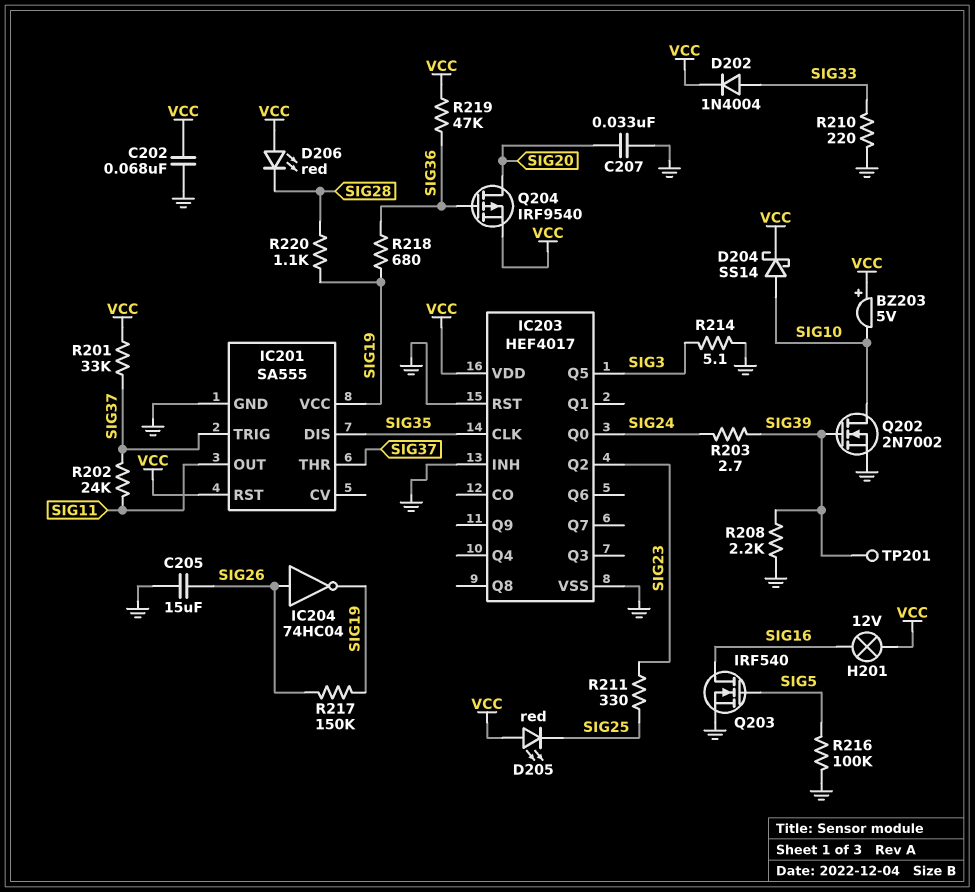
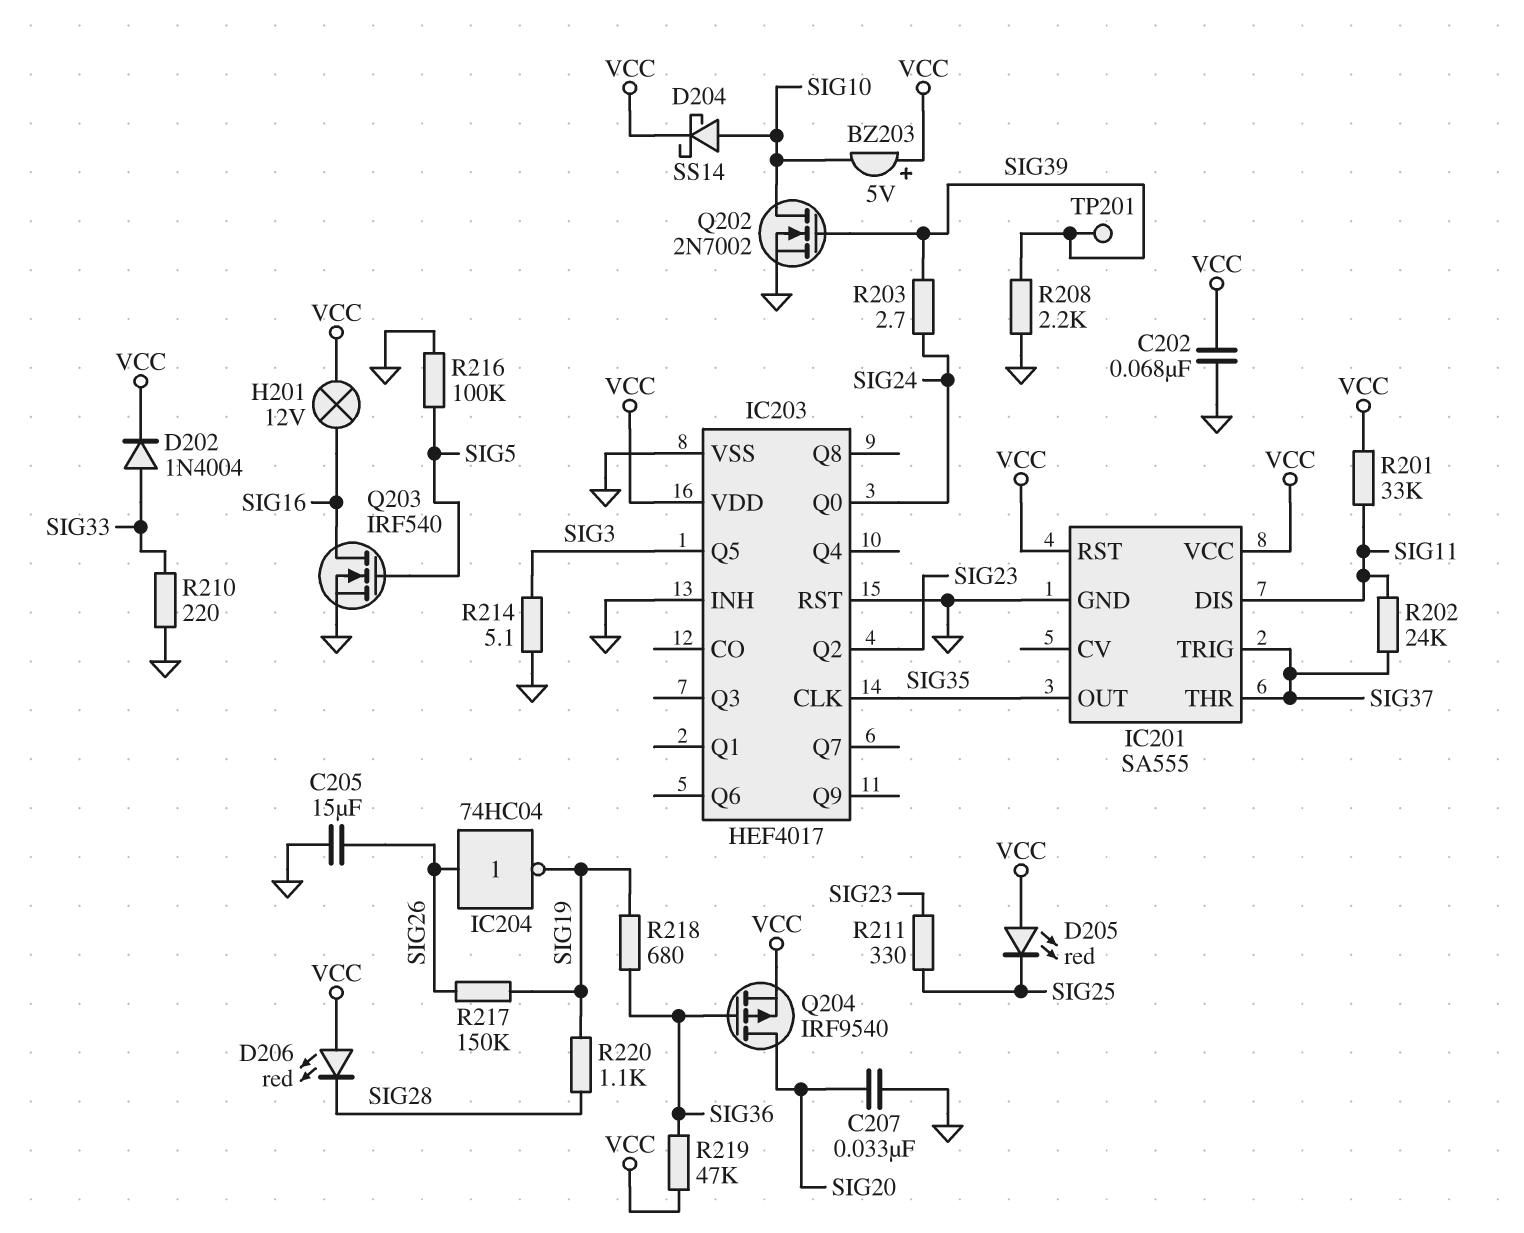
IC201 pin DIS: SIG35 -> SIG11
IC201 pin OUT: SIG11 -> SIG35
IC201 pin VCC: SIG19 -> VCC
R201: 33k (SIG37, VCC) -> 33k (SIG11, VCC)

